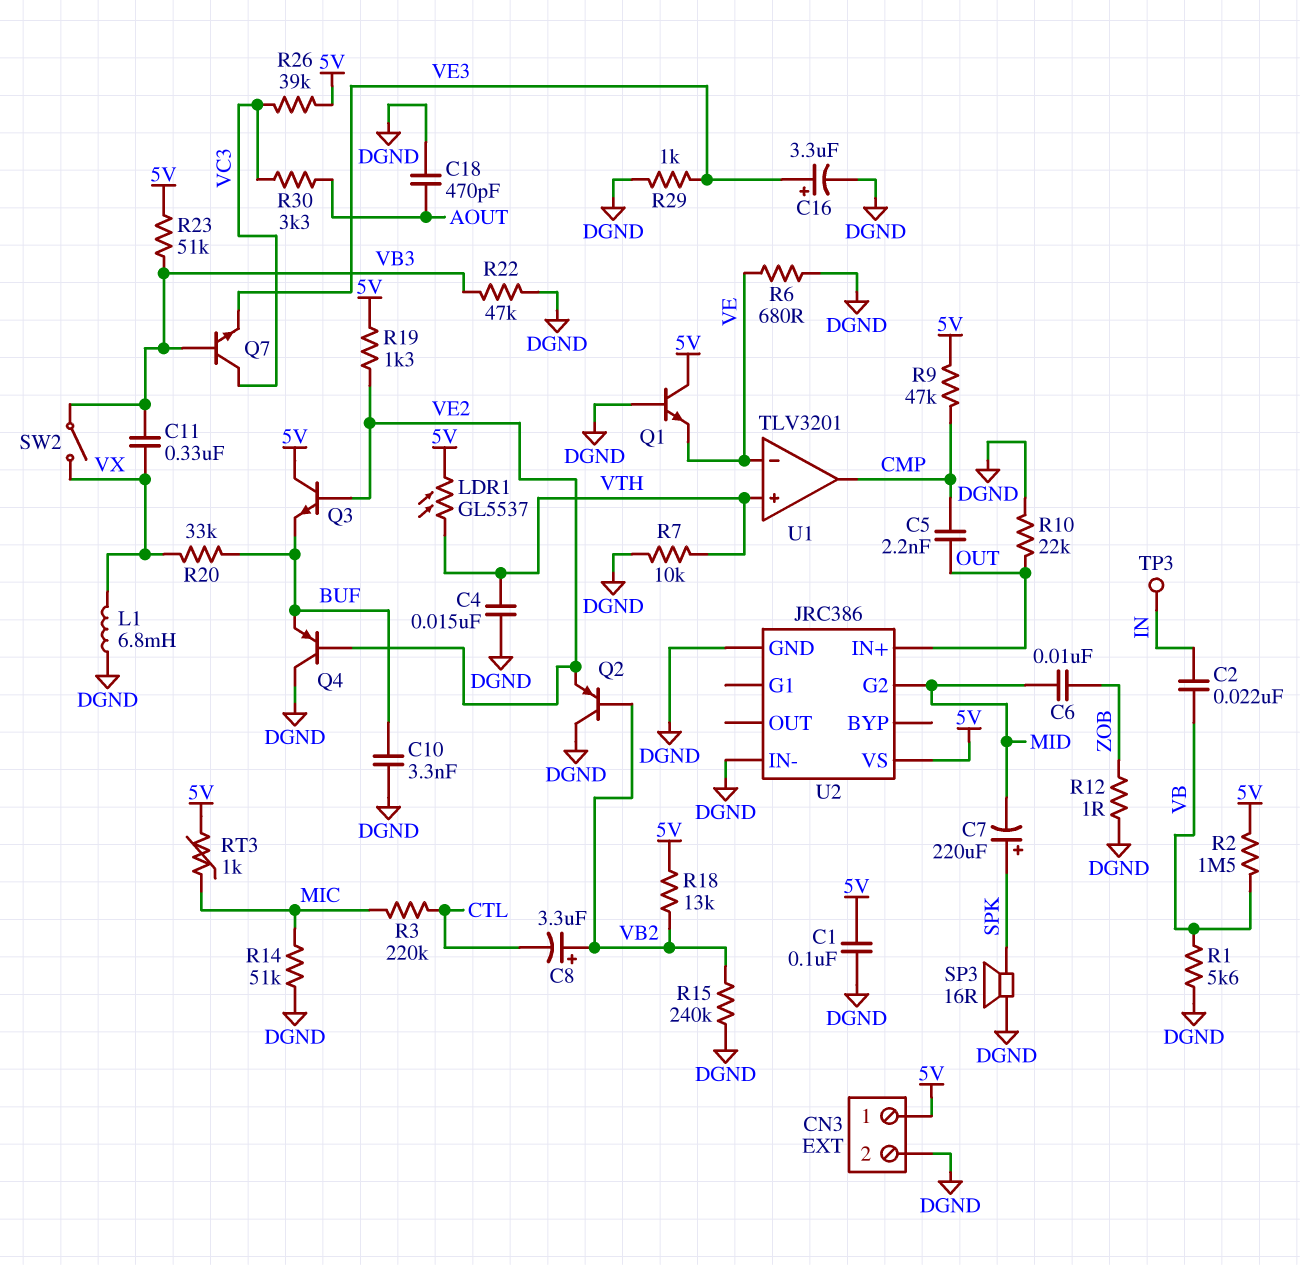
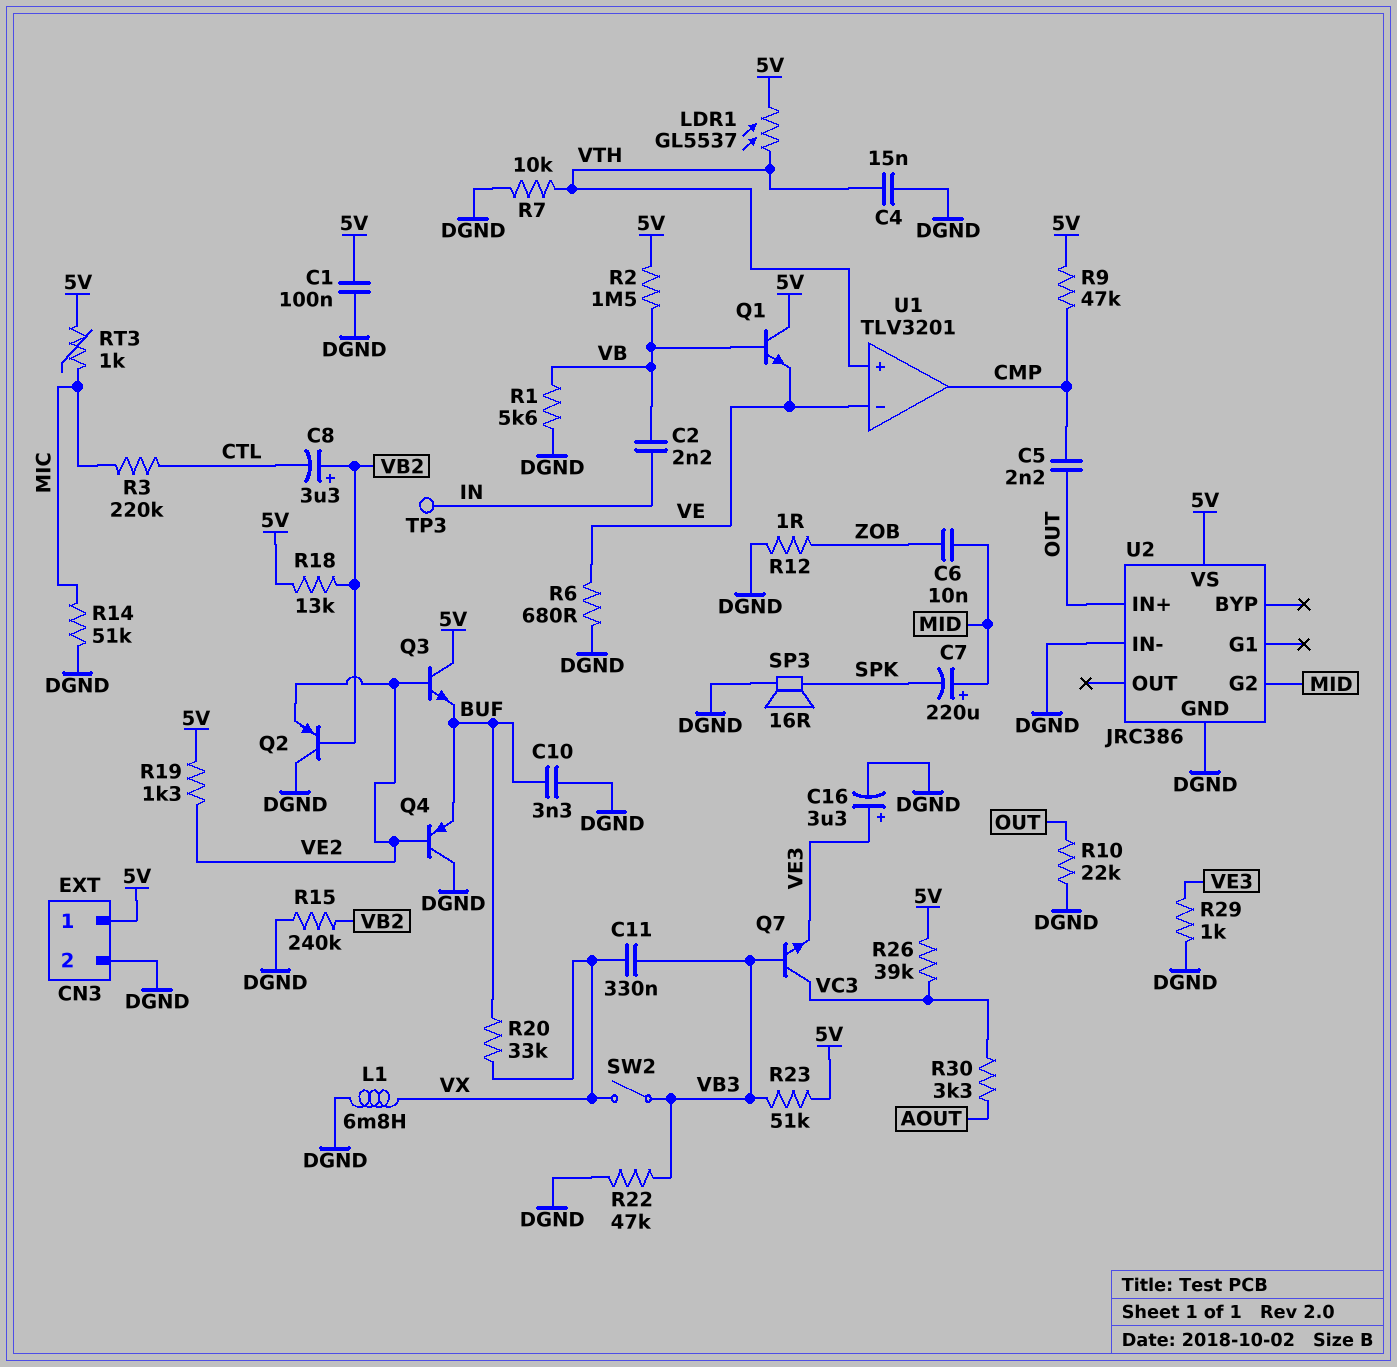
C2: 22nF (IN, VB) -> 2.2nF (IN, VB)
C7: 220uF (plus SPK, minus MID) -> 220uF (plus MID, minus SPK)
C18: 470pF (AOUT, DGND) -> none
Q1: NPN (B DGND, C 5V, E VE) -> NPN (B VB, C 5V, E VE)

